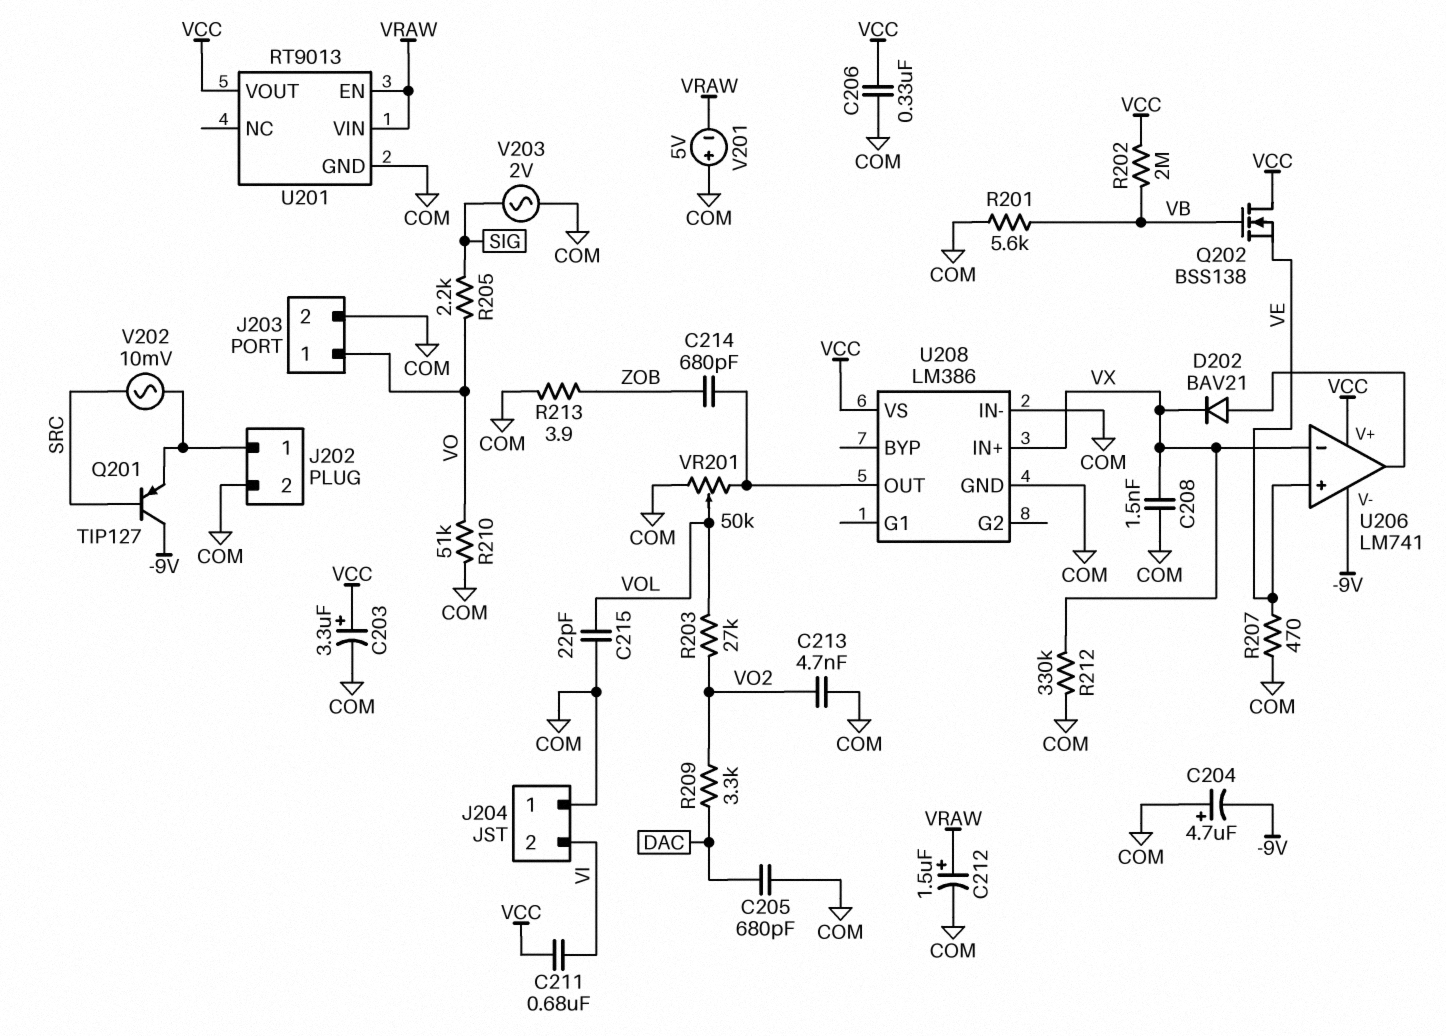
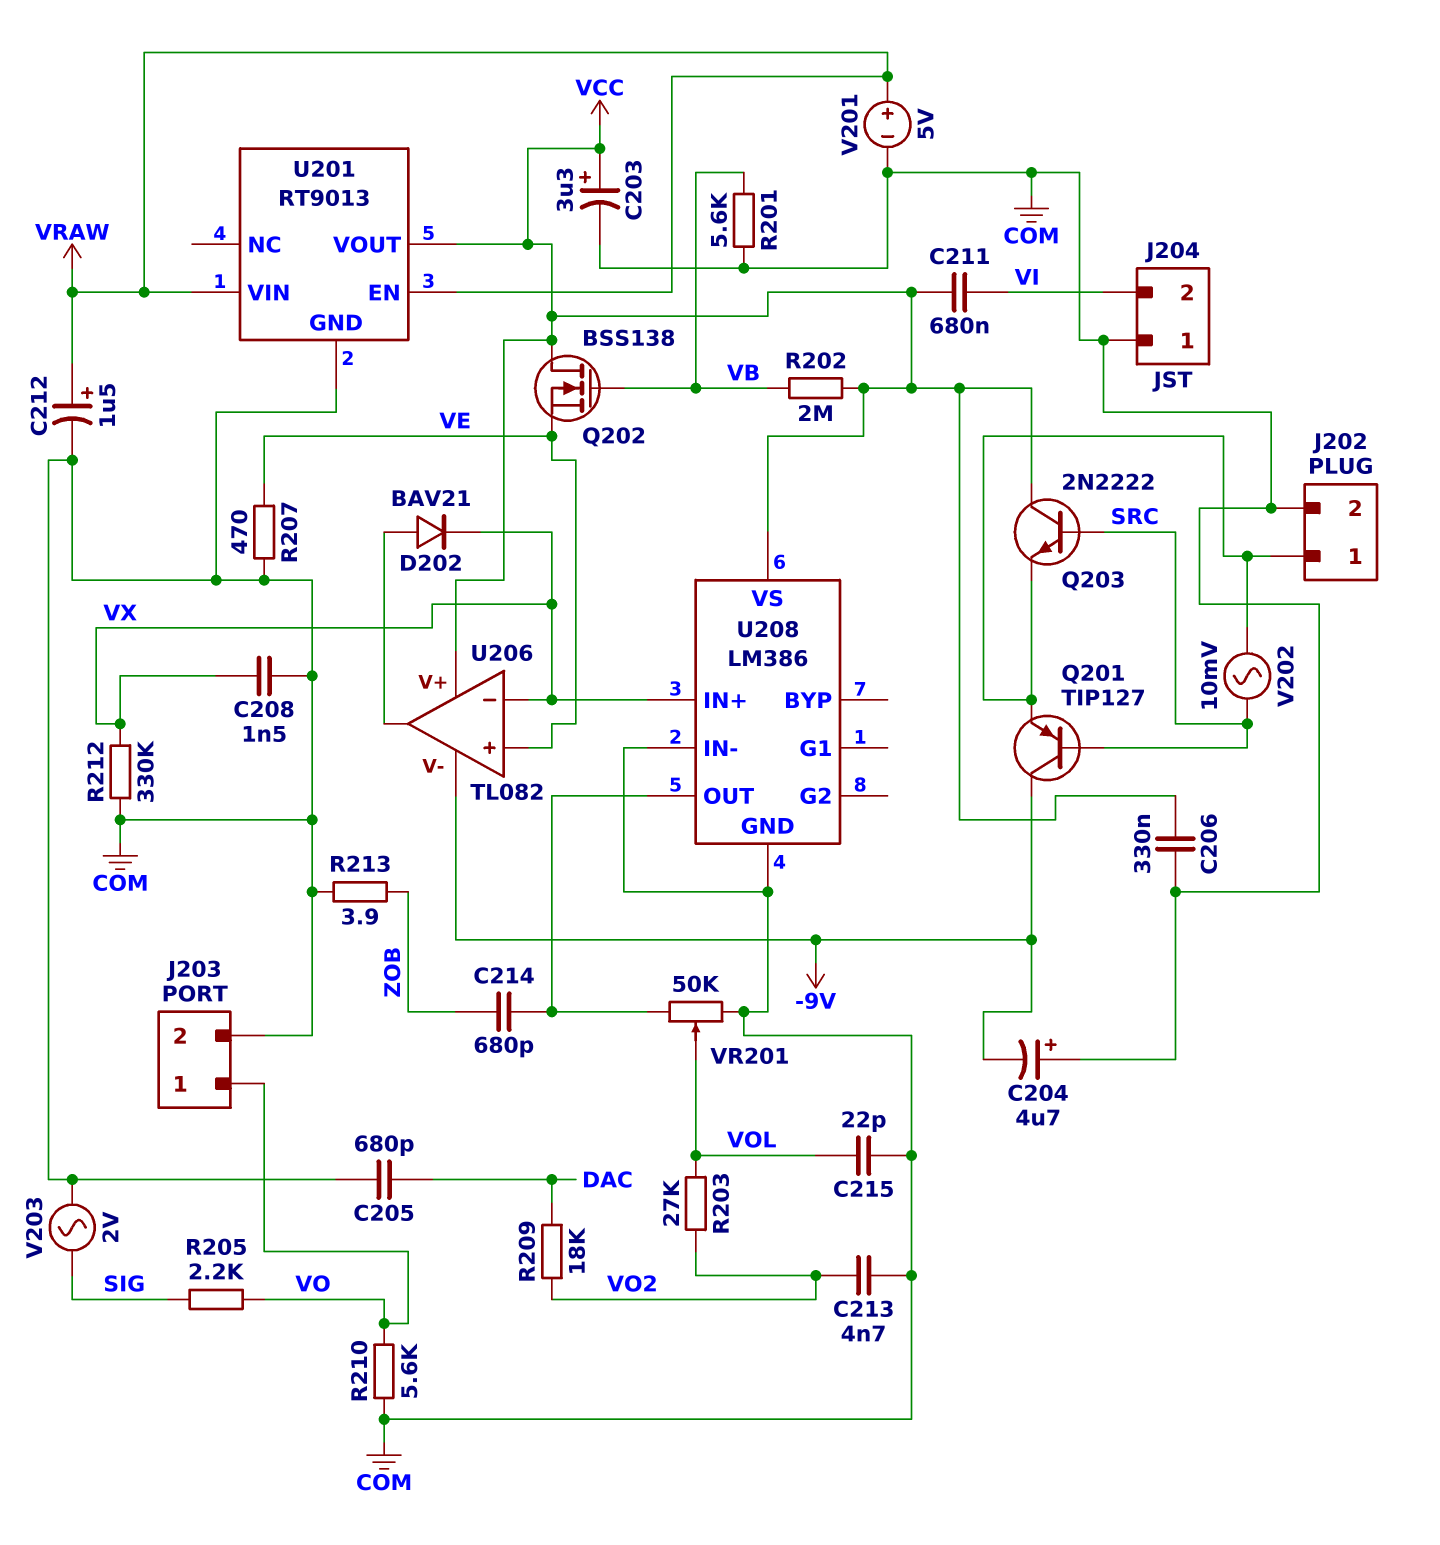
Q203: none -> NPN 2N2222 (B SRC, C VCC, E J202/1)
R209: 3.3k (DAC, VO2) -> 18k (DAC, VO2)
R210: 51k (COM, VO) -> 5.6k (COM, VO)
U206: LM741 -> TL082
V201: 5V (plus COM, minus VRAW) -> 5V (plus VRAW, minus COM)

